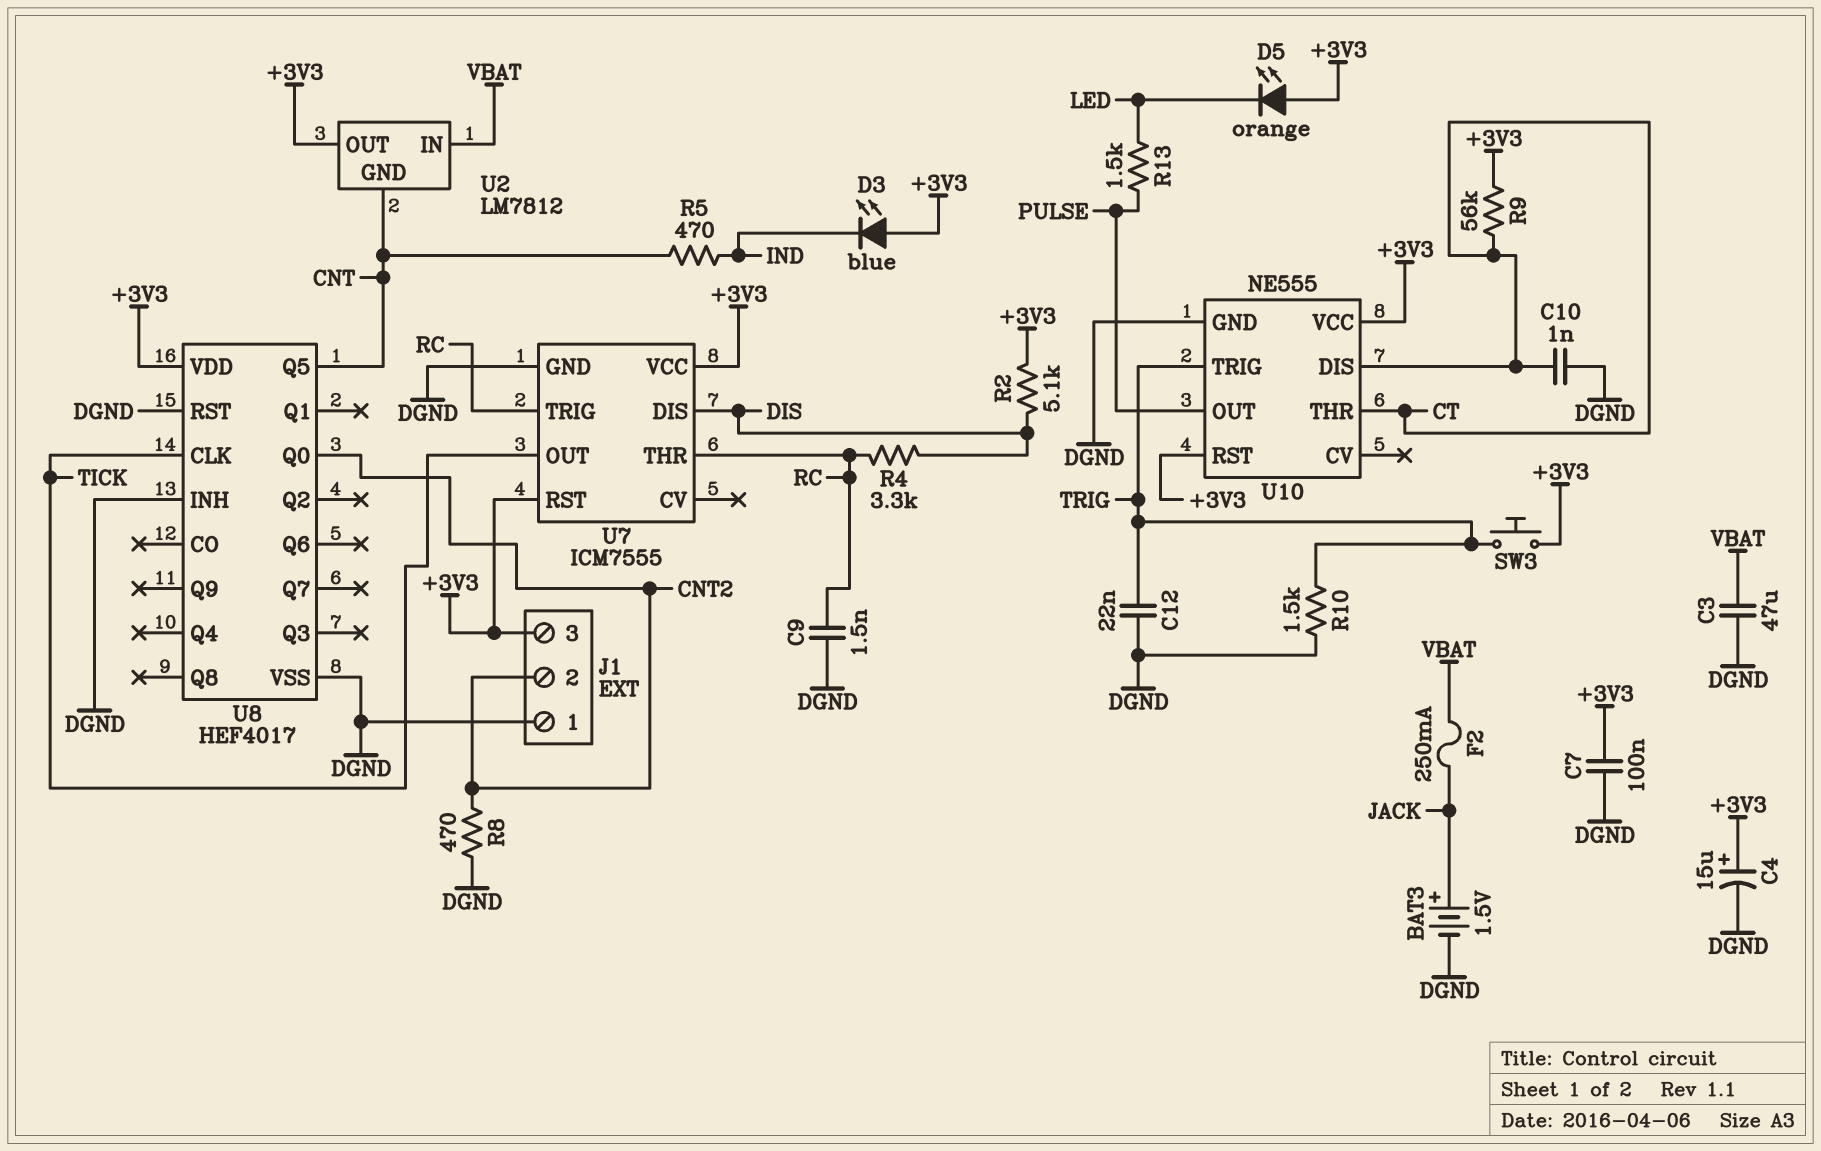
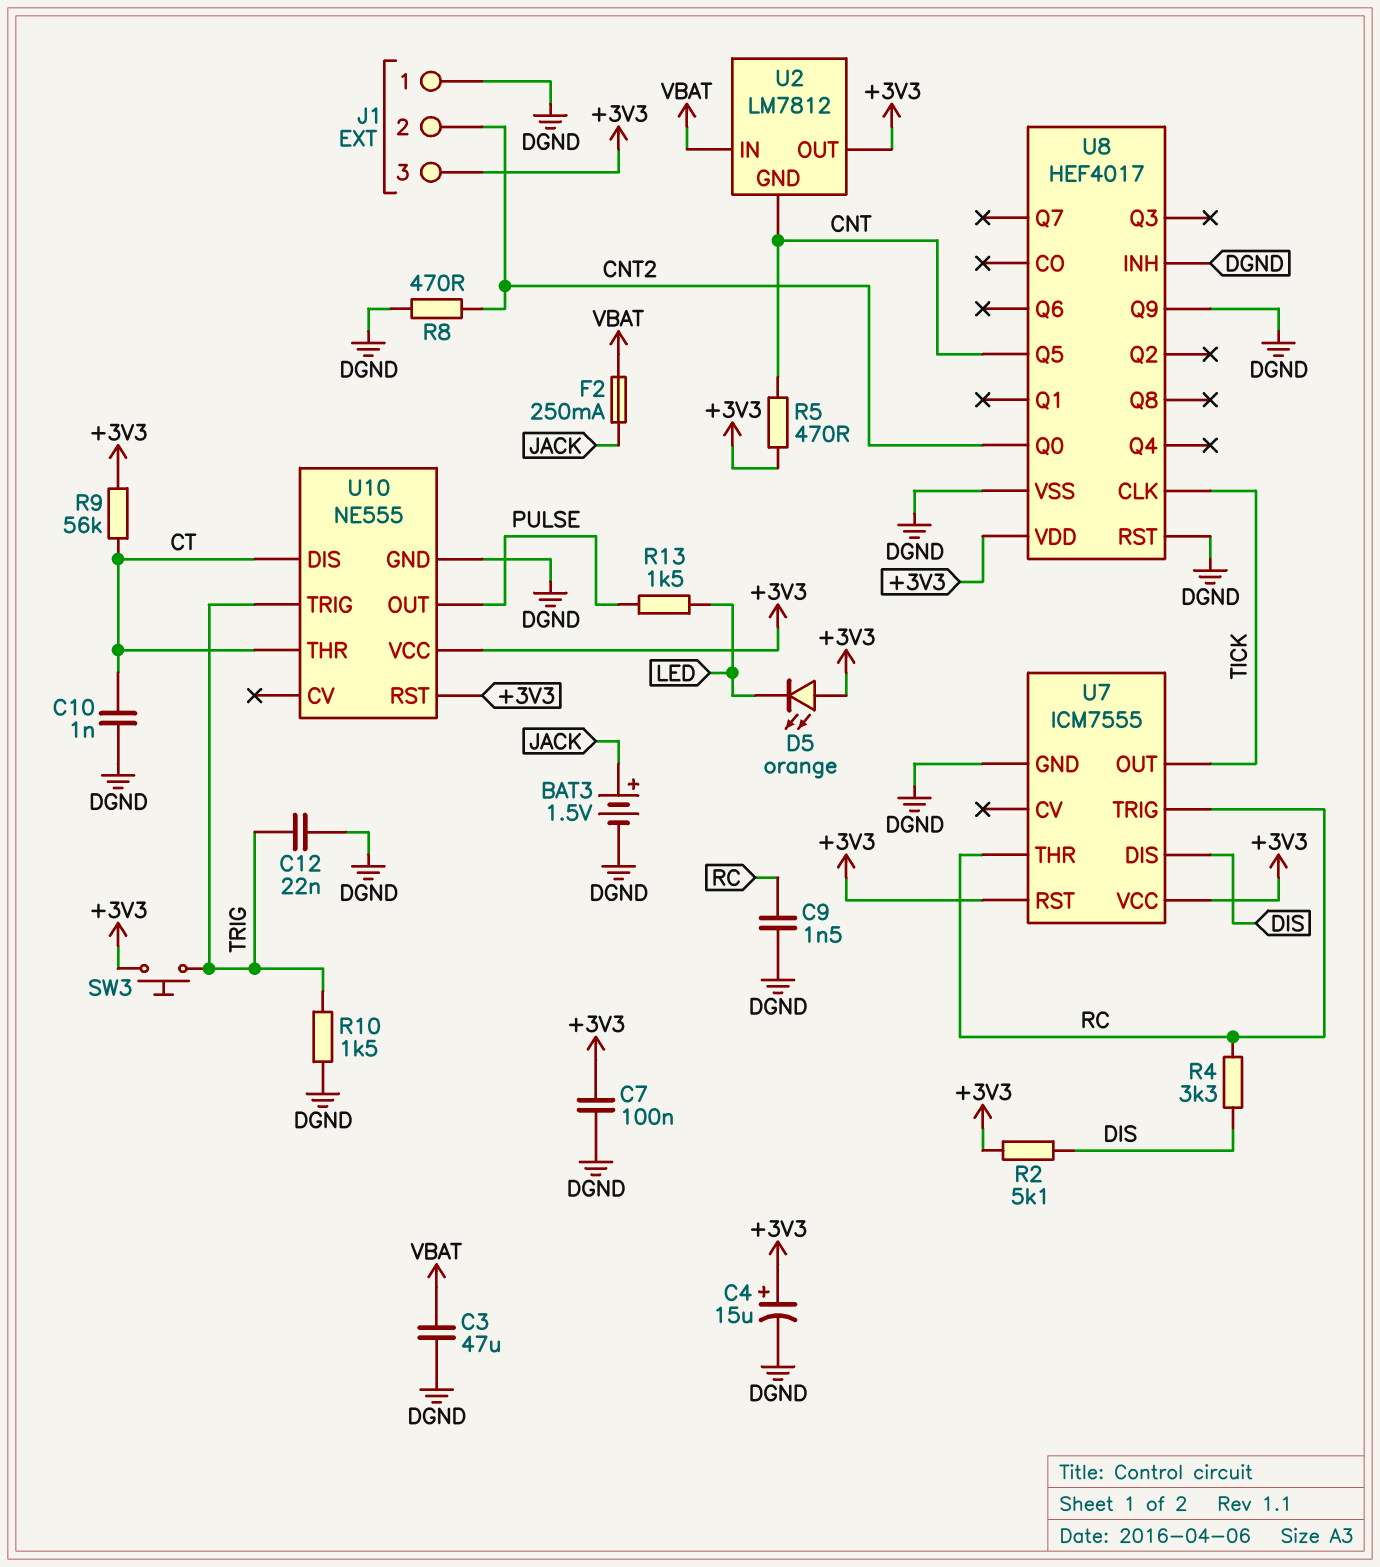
D3: LED blue (A +3V3, K IND) -> none
R5: 470 (CNT, IND) -> 470 (+3V3, CNT)
U8 pin Q9: none -> DGND

